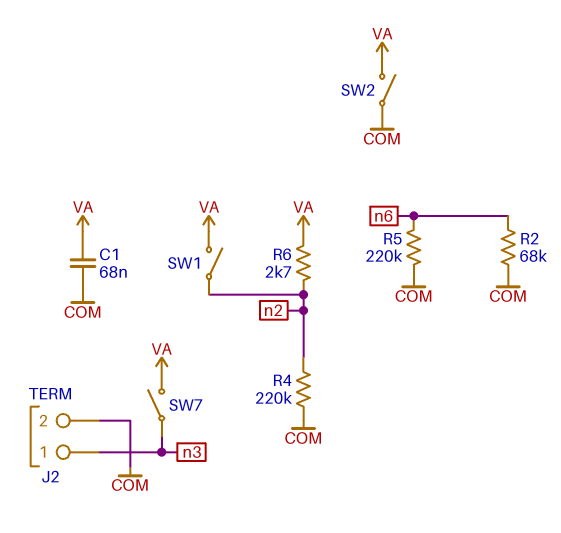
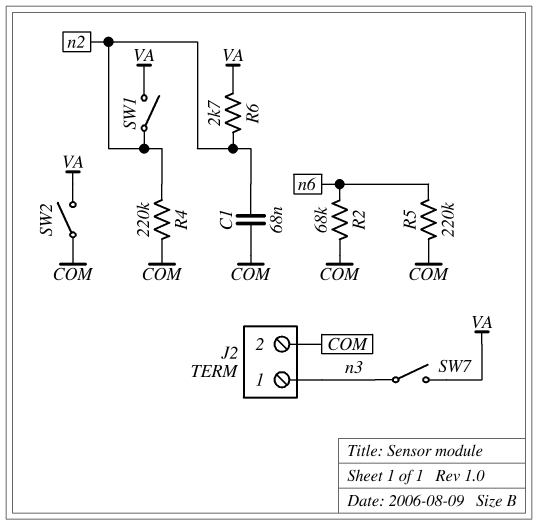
C1: 68nF (COM, VA) -> 68nF (COM, n2)

